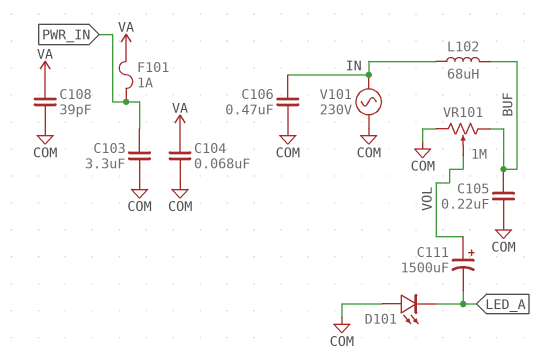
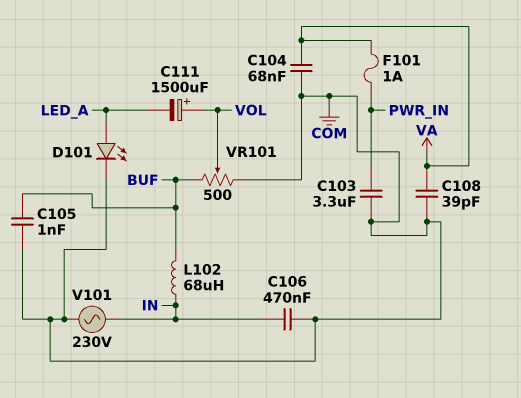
C105: 220nF (BUF, COM) -> 1nF (BUF, COM)
D101: LED (A COM, K LED_A) -> LED (A LED_A, K COM)
VR101: 1M (BUF, COM, wiper VOL) -> 500 (BUF, COM, wiper VOL)

